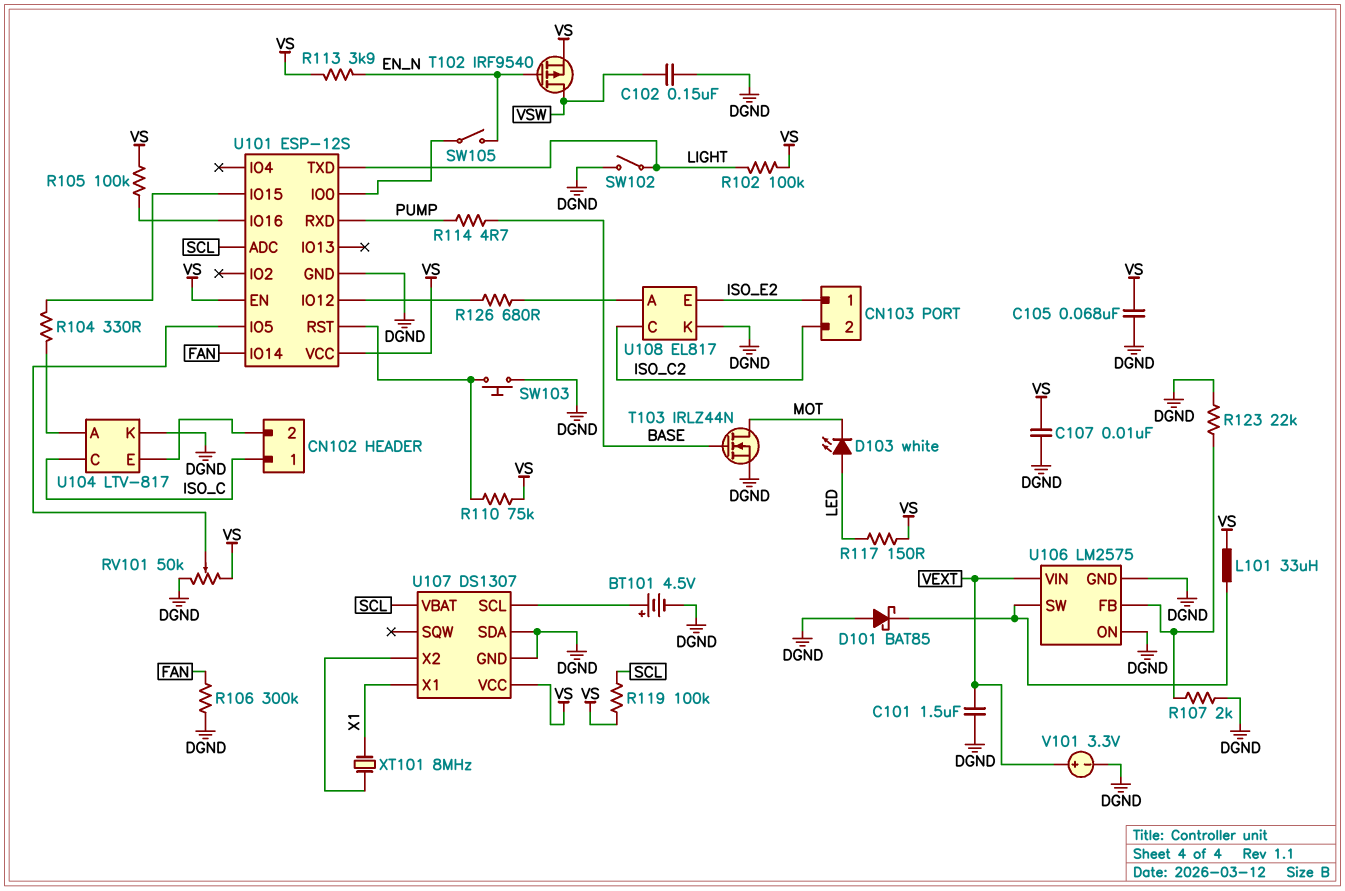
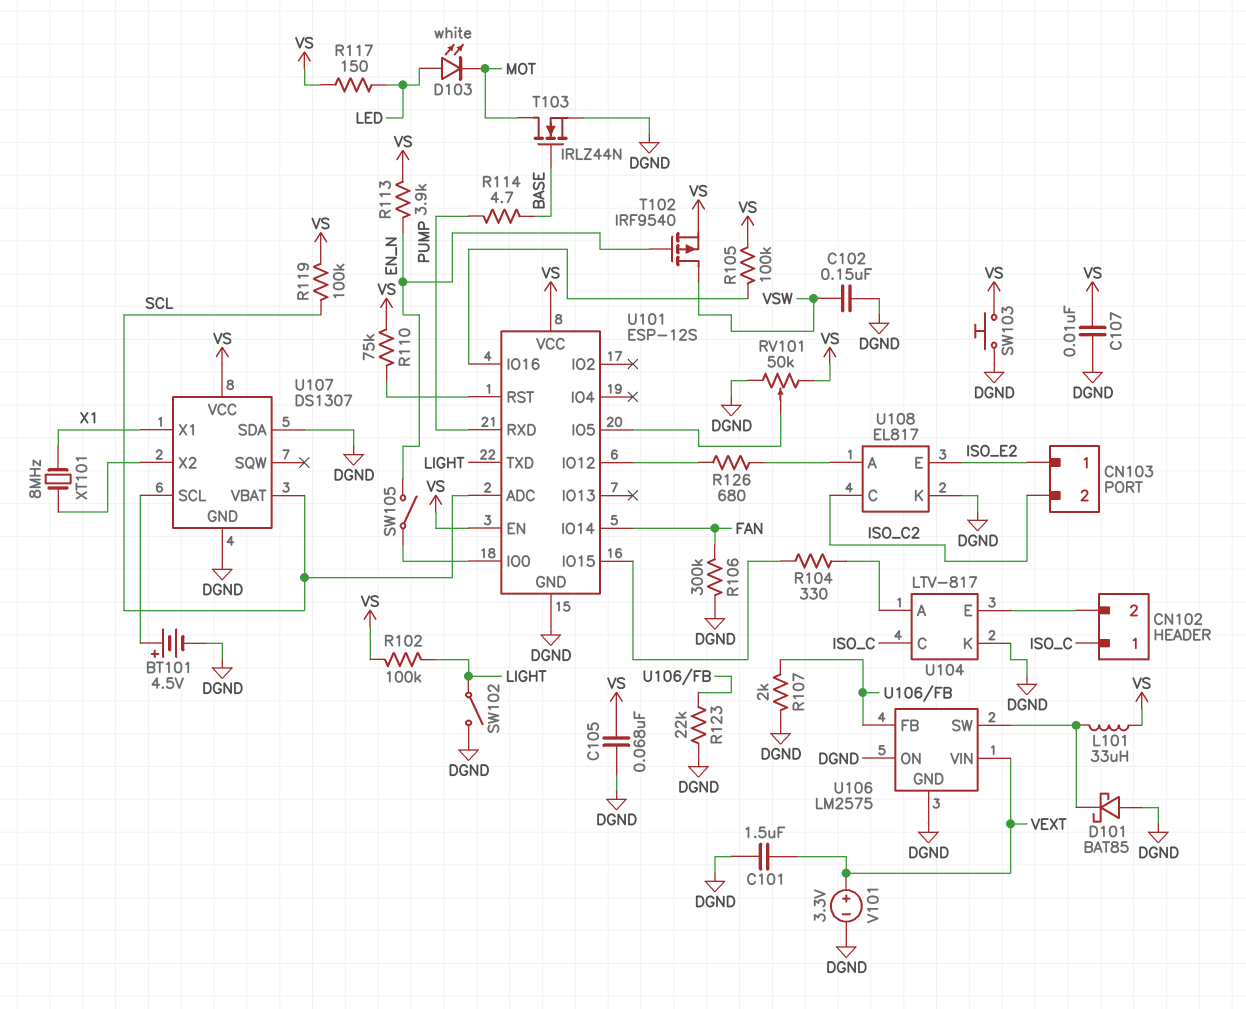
SW103: button (DGND, U101/RST) -> button (DGND, VS)

